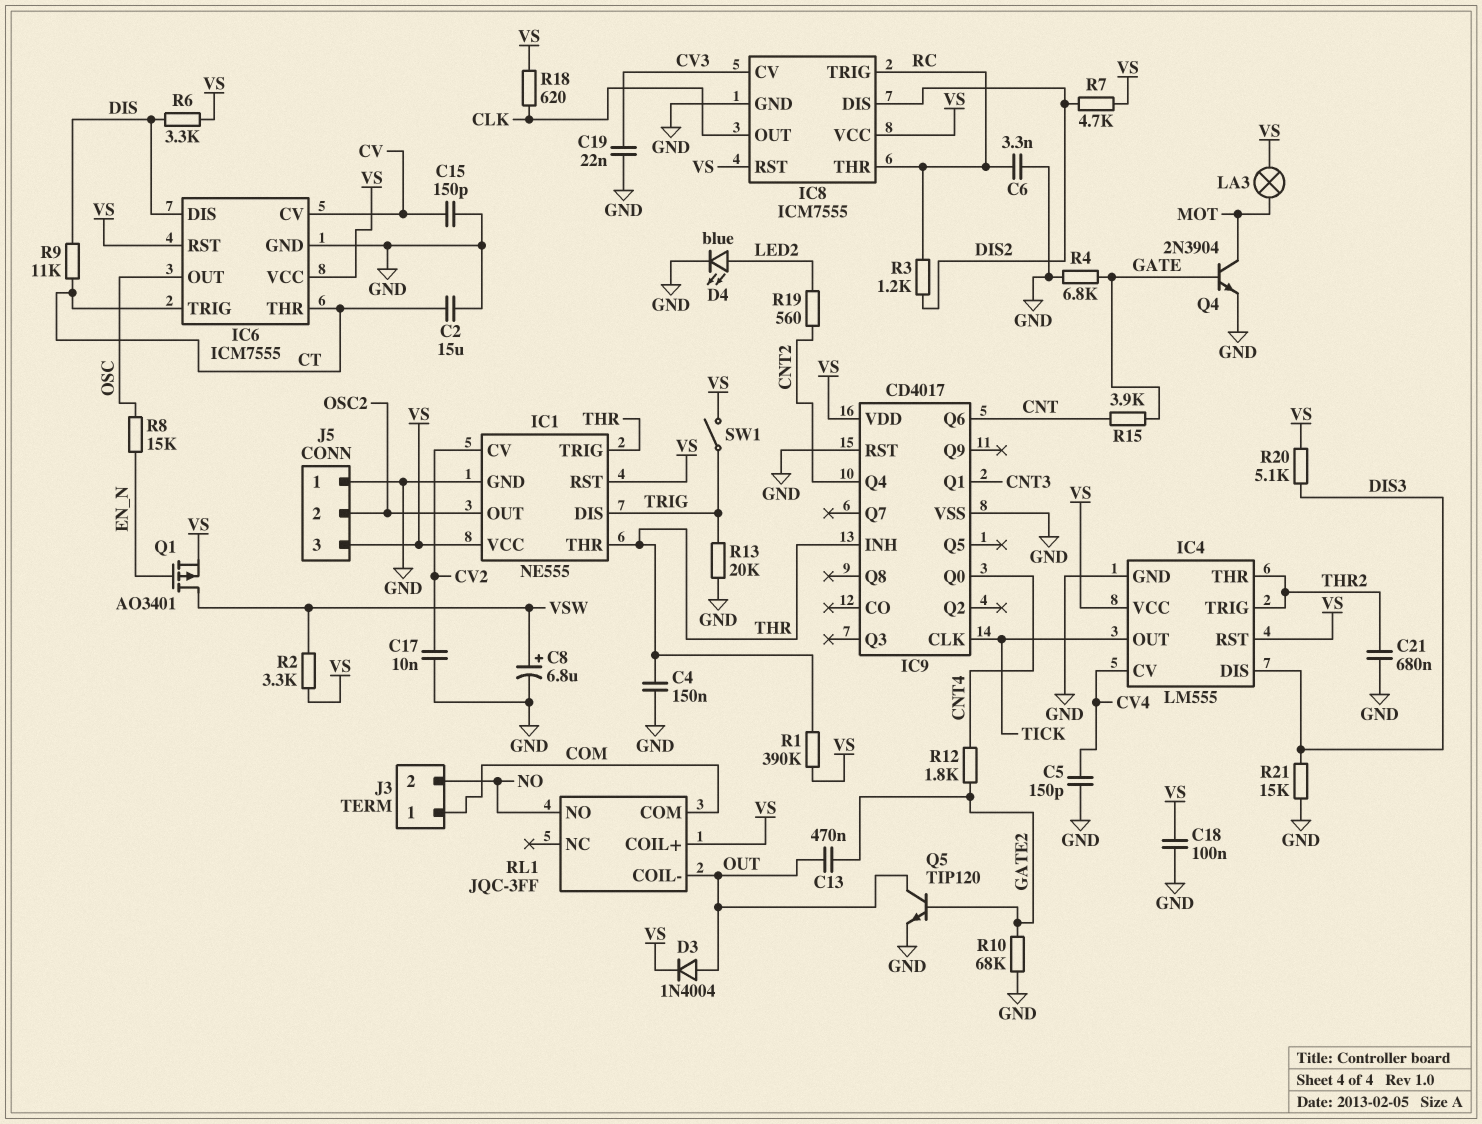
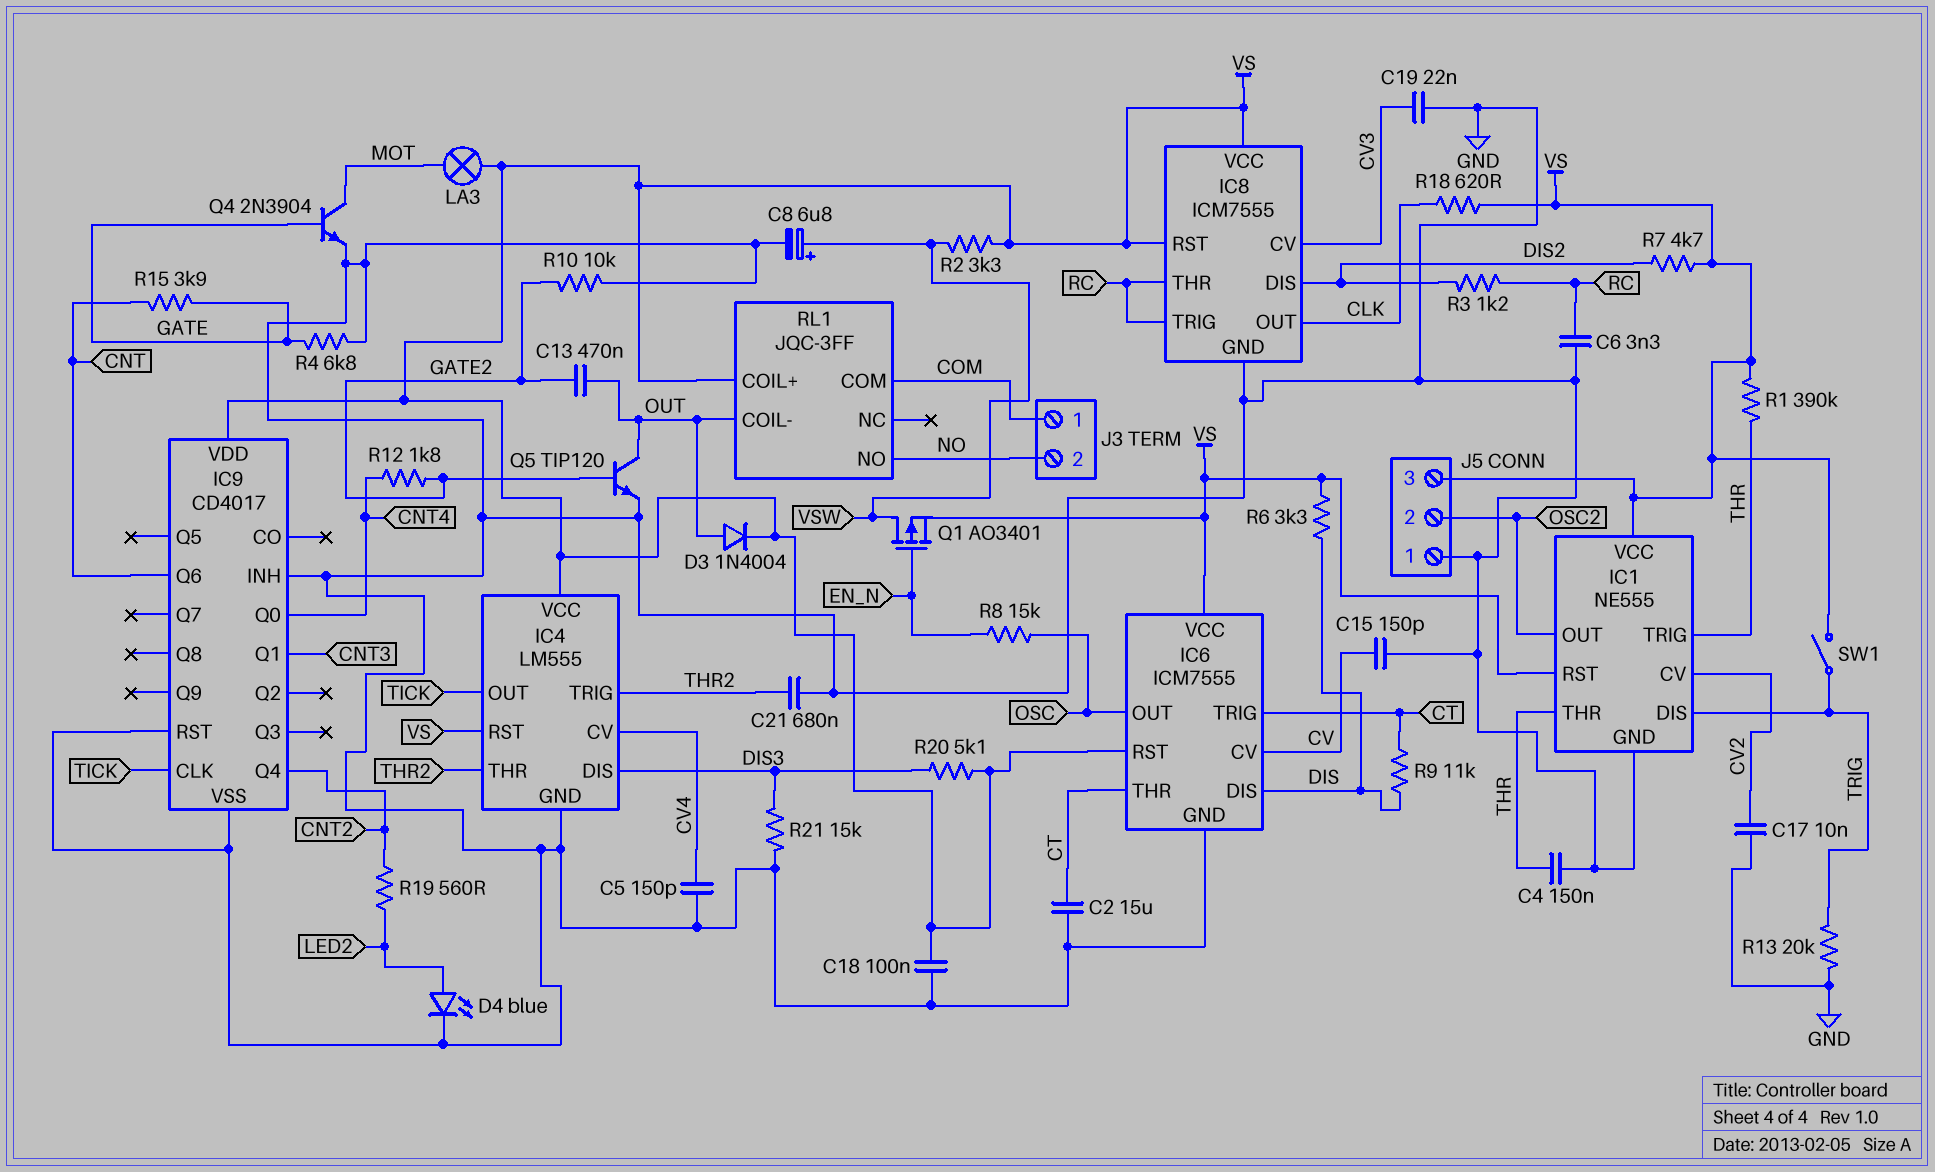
IC9 pin INH: THR -> GND
R10: 68k (GATE2, GND) -> 10k (GATE2, GND)

